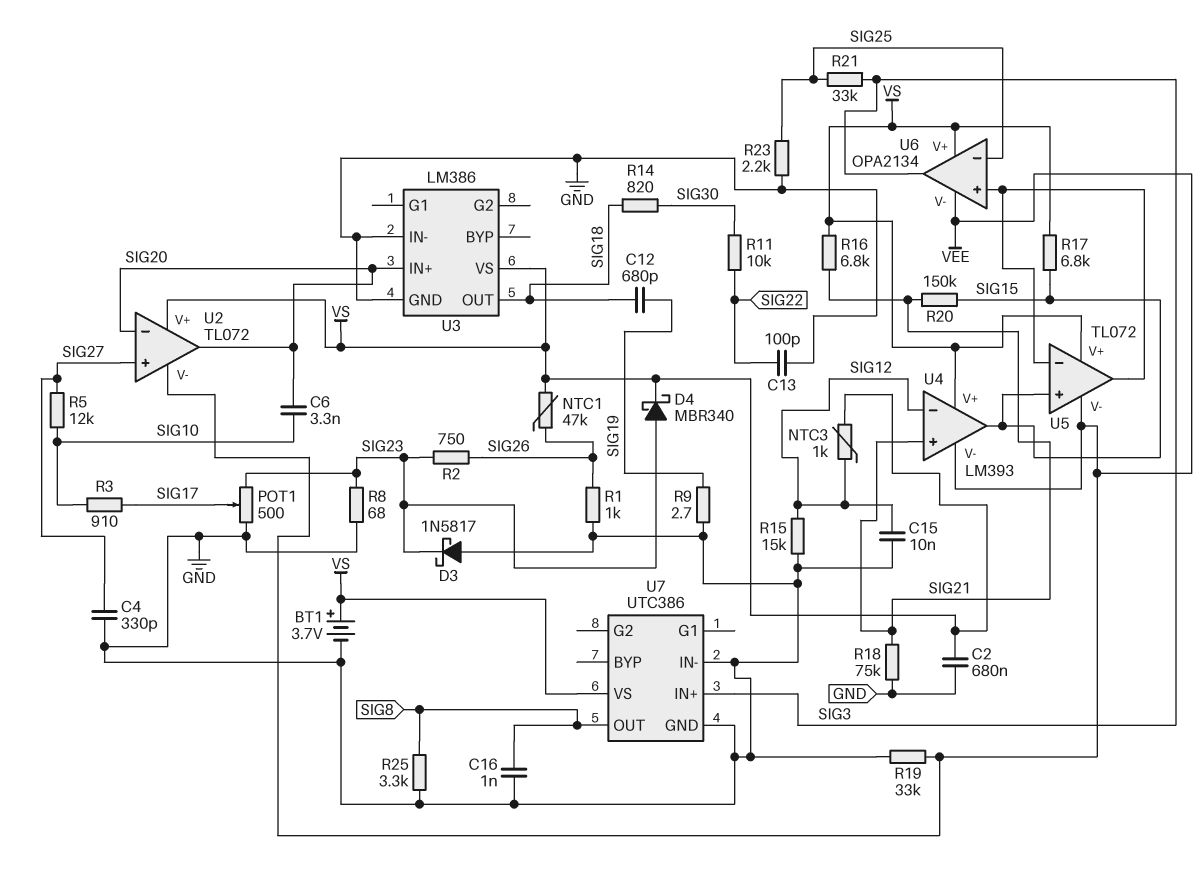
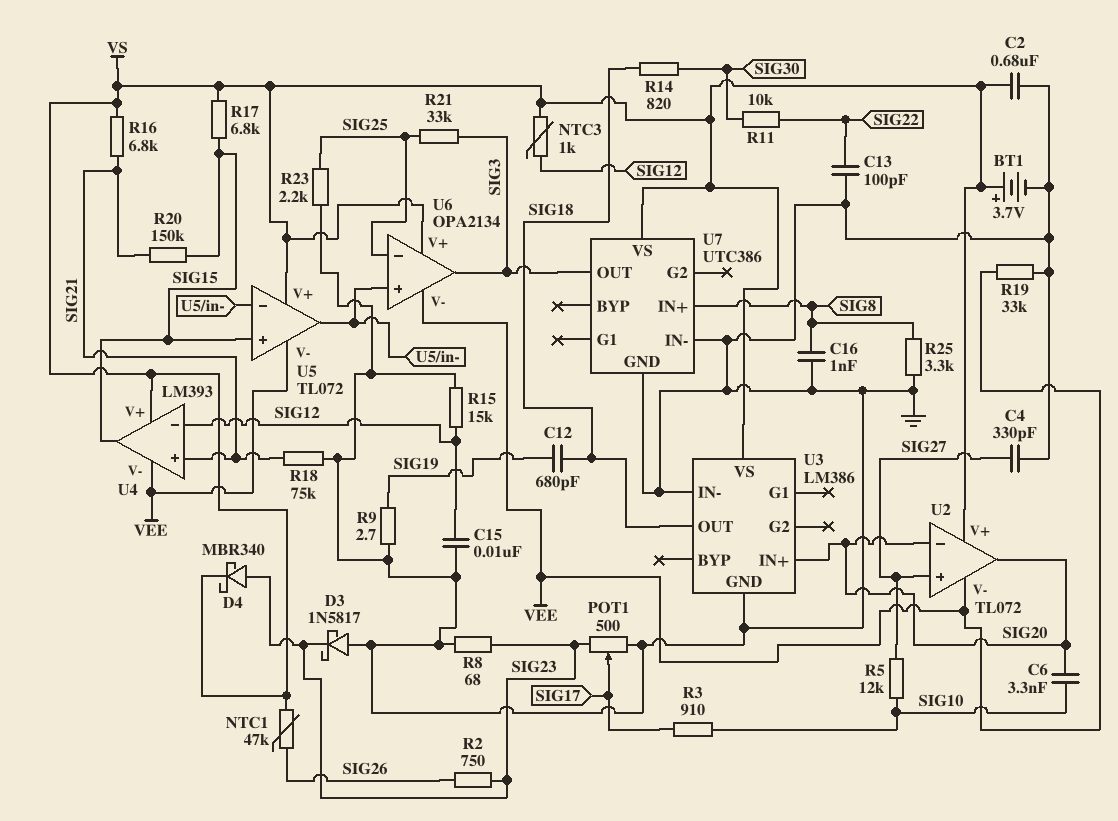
R1: 1k (GND, SIG26) -> none
U7 pin IN+: SIG3 -> SIG8
U7 pin OUT: SIG8 -> SIG3

